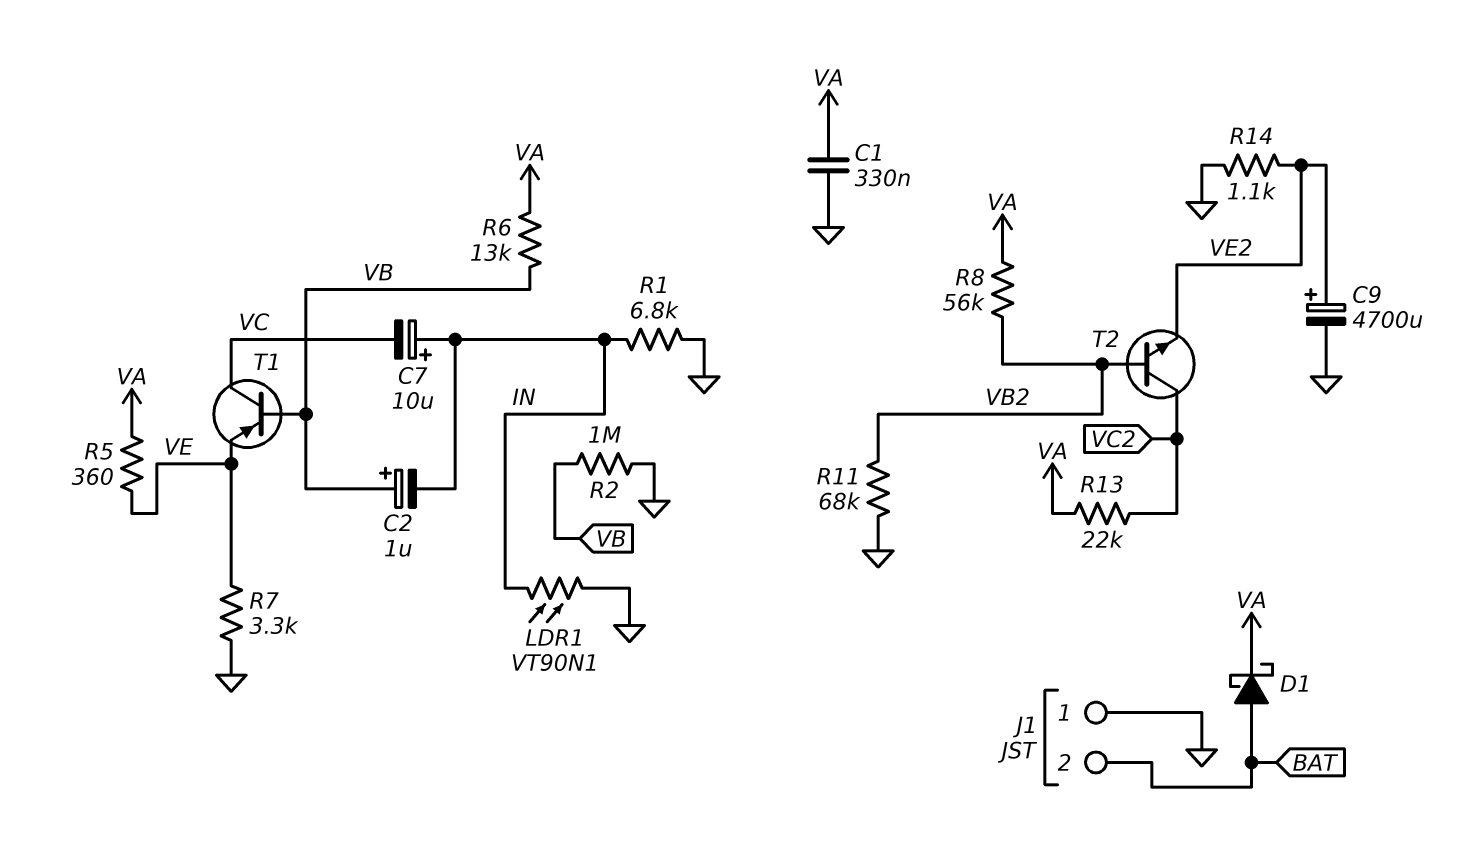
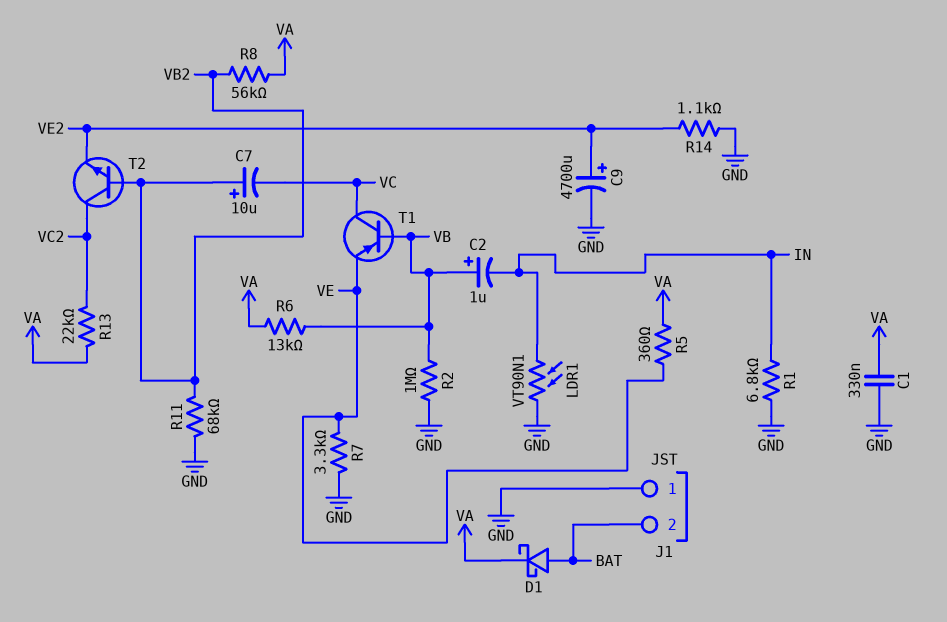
C7: 10uF (plus IN, minus VC) -> 10uF (plus VB2, minus VC)

